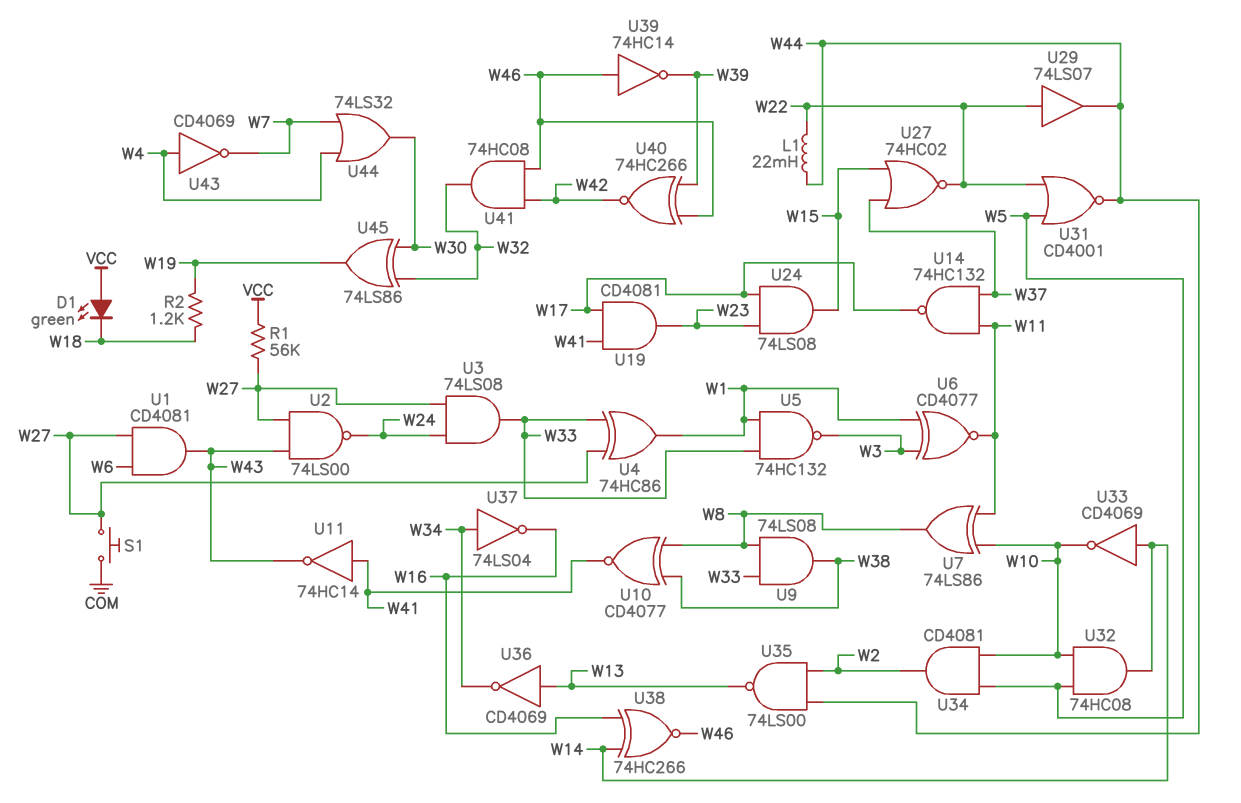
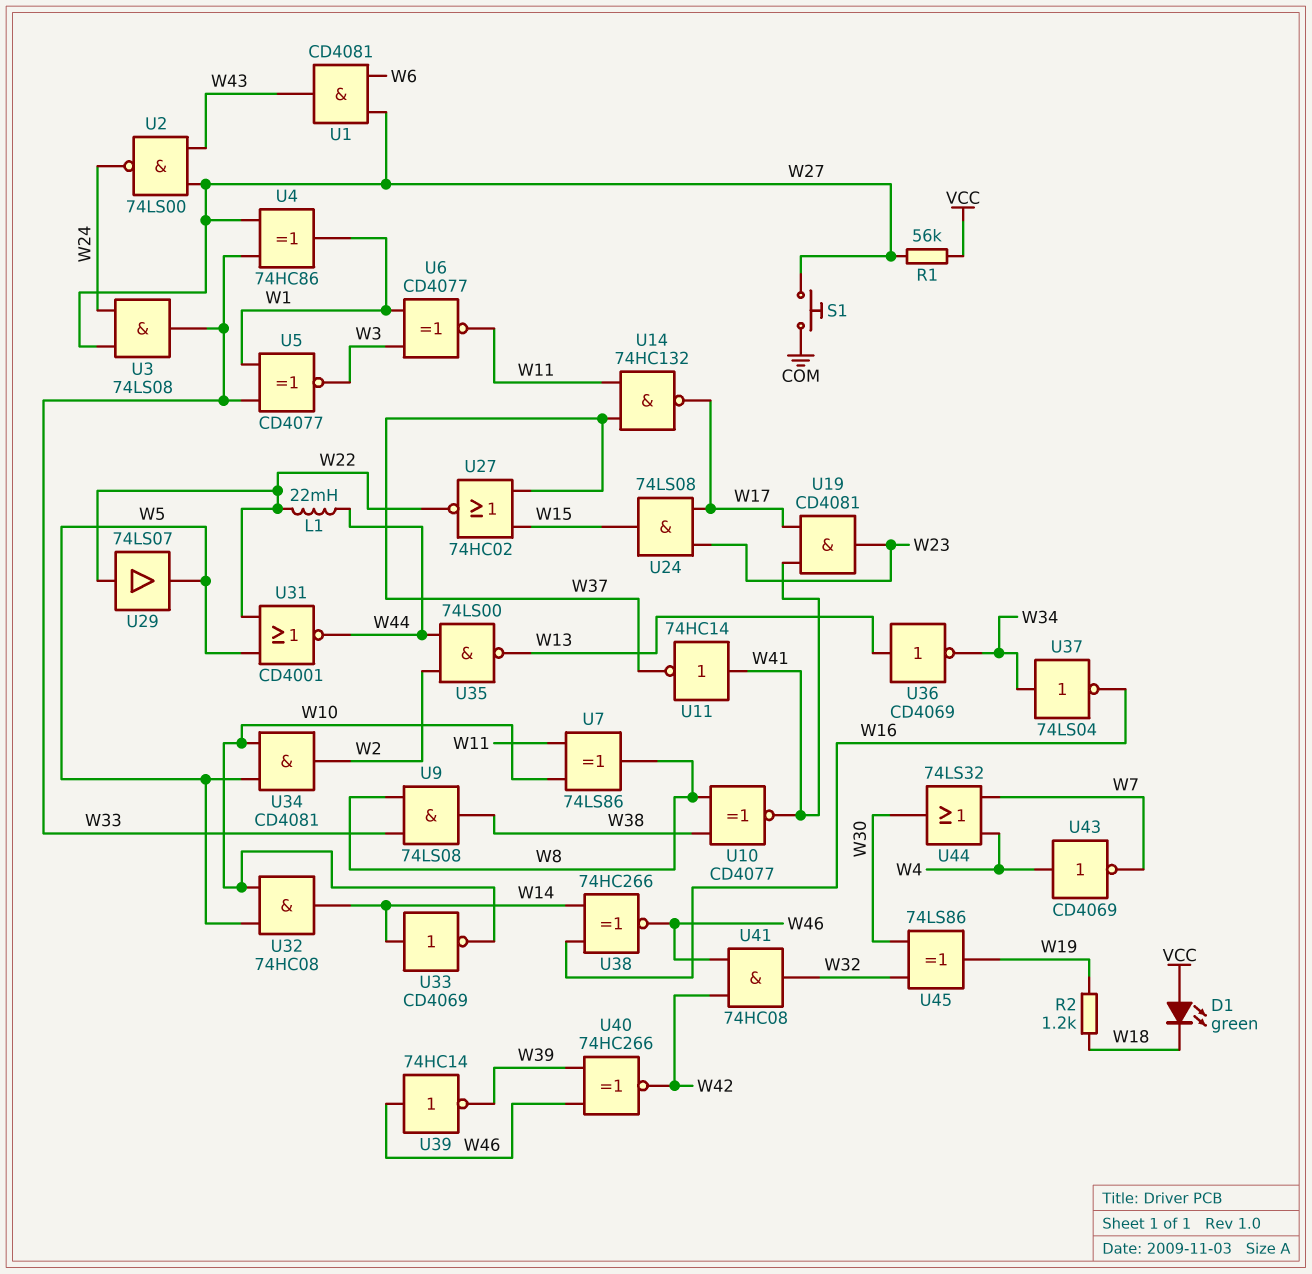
U5: NAND 74HC132 (in W1, in W33, out W3) -> XNOR CD4077 (in W1, in W33, out W3)
U11: NOT 74HC14 (in W41, out W43) -> NOT 74HC14 (in W41, out W37)
U29: buffer 74LS07 (in W22, out W44) -> buffer 74LS07 (in W22, out W5)

